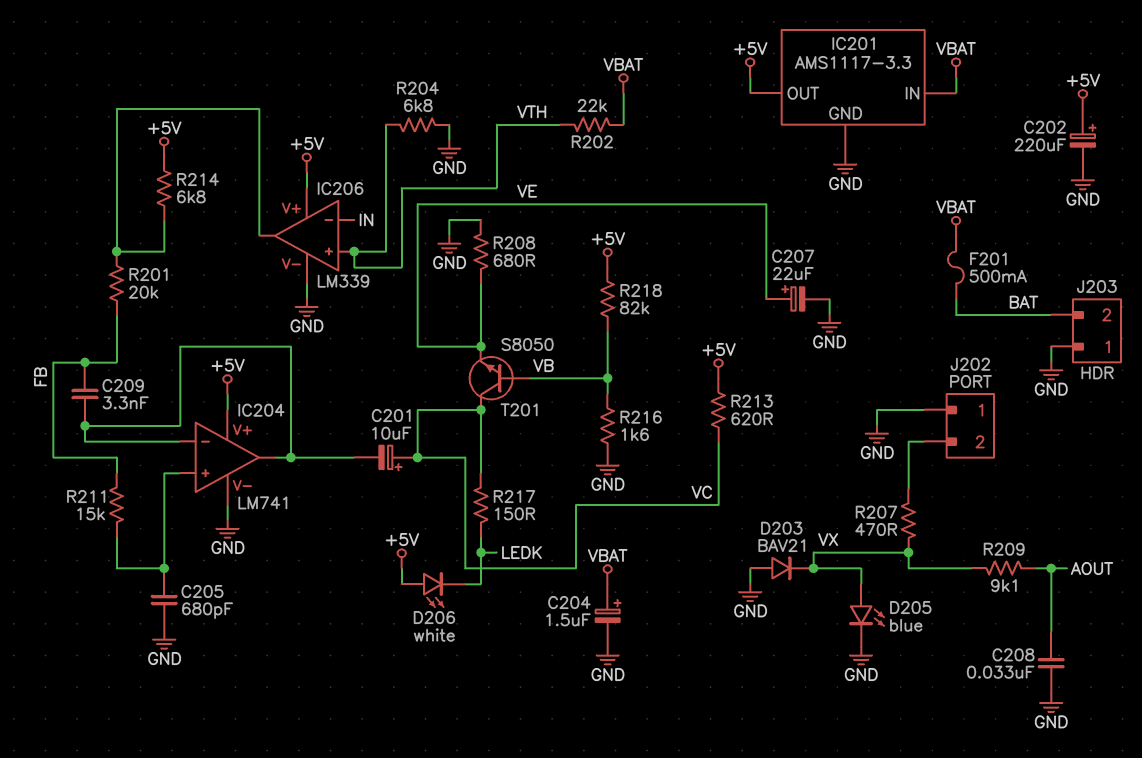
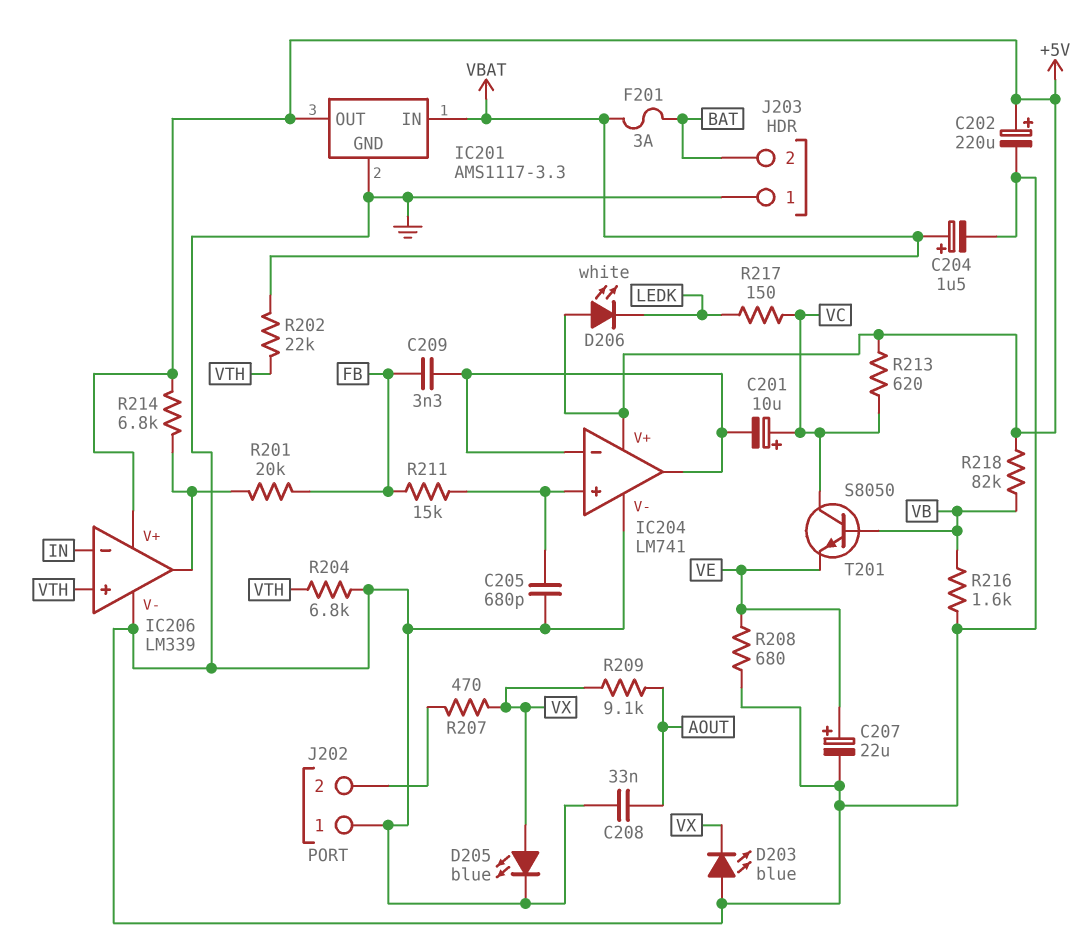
D203: diode BAV21 (A GND, K VX) -> LED blue (A GND, K VX)
F201: 500mA (BAT, VBAT) -> 3A (BAT, VBAT)

